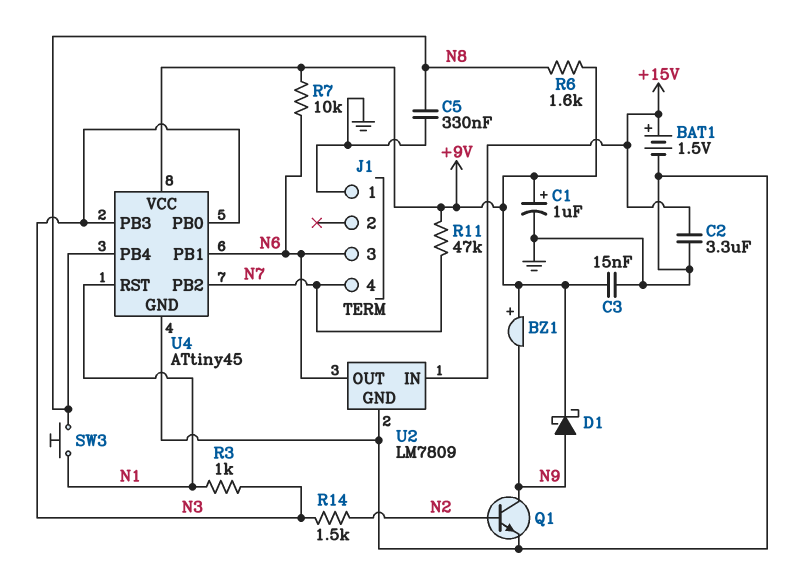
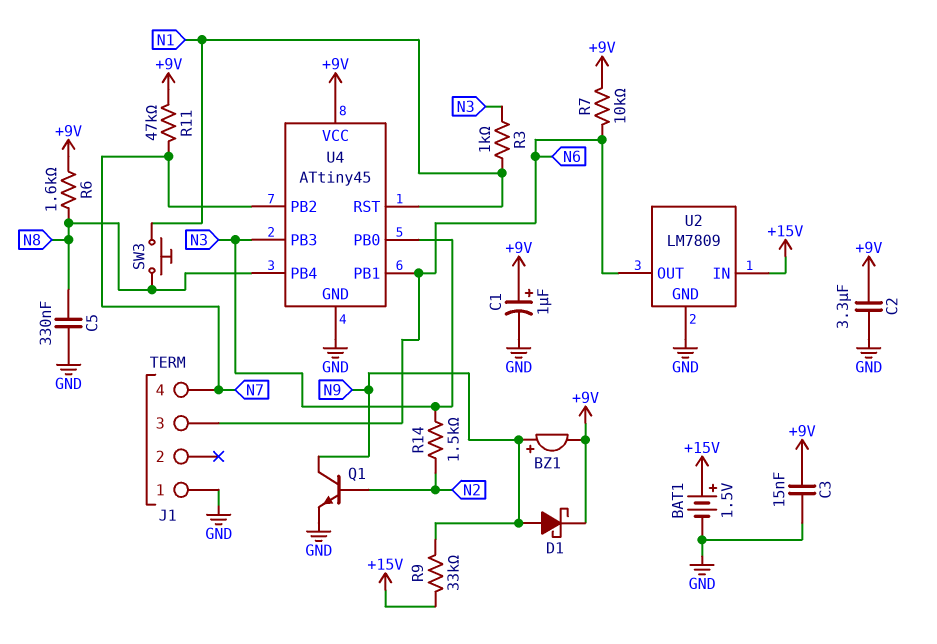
BZ1: buzzer (plus +9V, minus N9) -> buzzer (plus N9, minus +9V)
C2: 3.3uF (+15V, GND) -> 3.3uF (+9V, GND)
R9: none -> 33k (+15V, N9)

